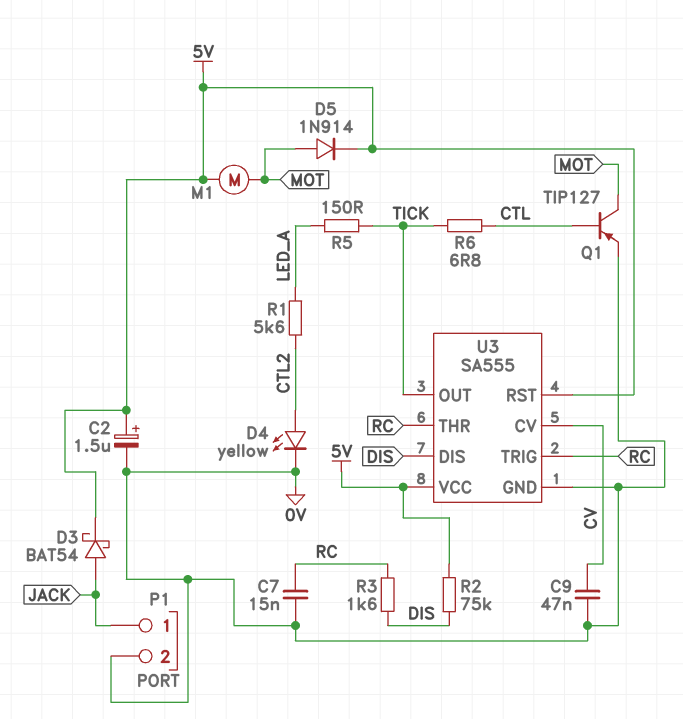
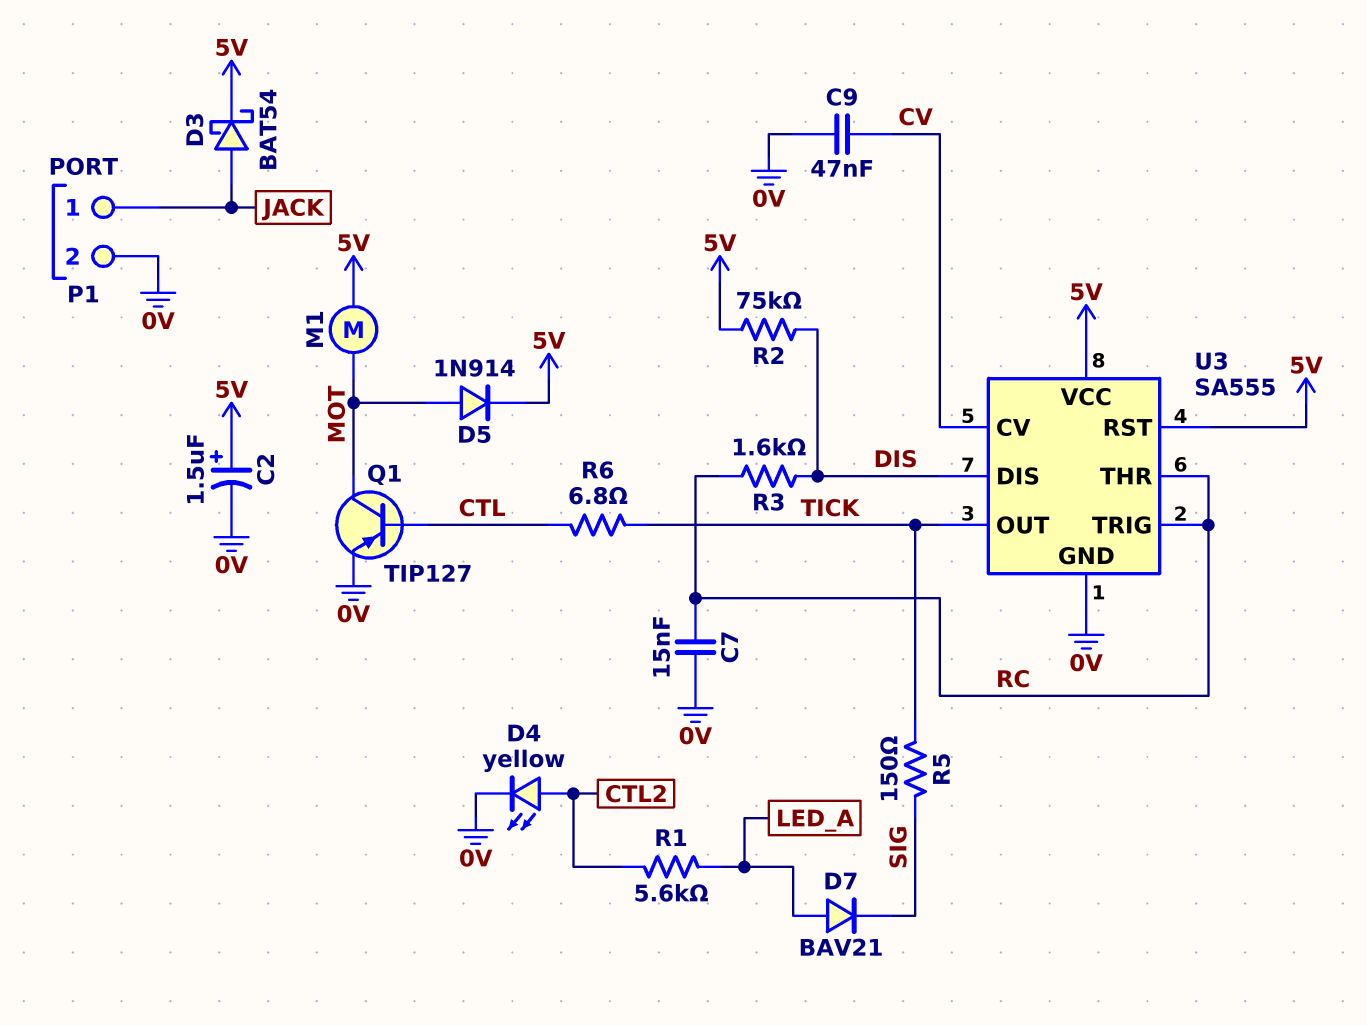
D7: none -> diode BAV21 (A LED_A, K SIG)
R5: 150 (LED_A, TICK) -> 150 (SIG, TICK)

